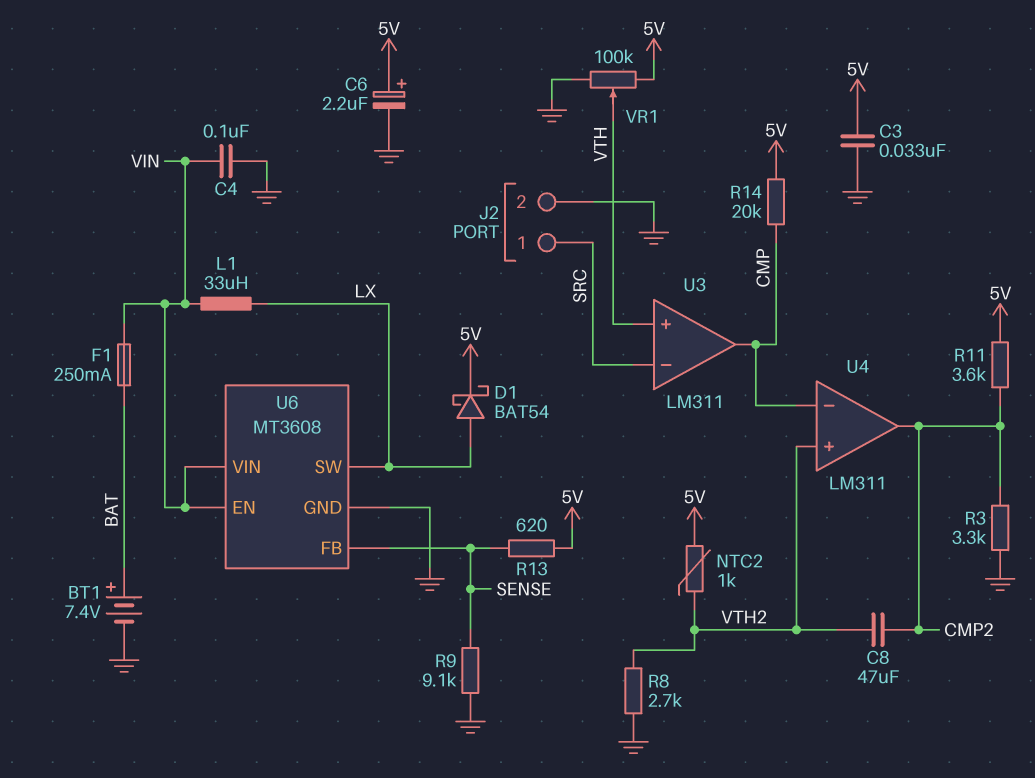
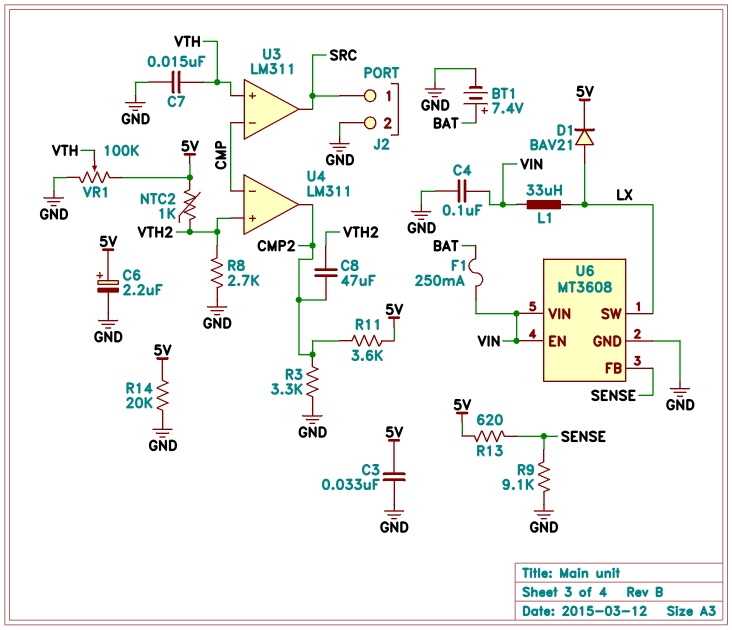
C7: none -> 15nF (GND, VTH)
D1: schottky BAT54 (A LX, K 5V) -> diode BAV21 (A LX, K 5V)
R14: 20k (5V, CMP) -> 20k (5V, GND)
U3 pin in-: SRC -> CMP
U3 pin out: CMP -> SRC

